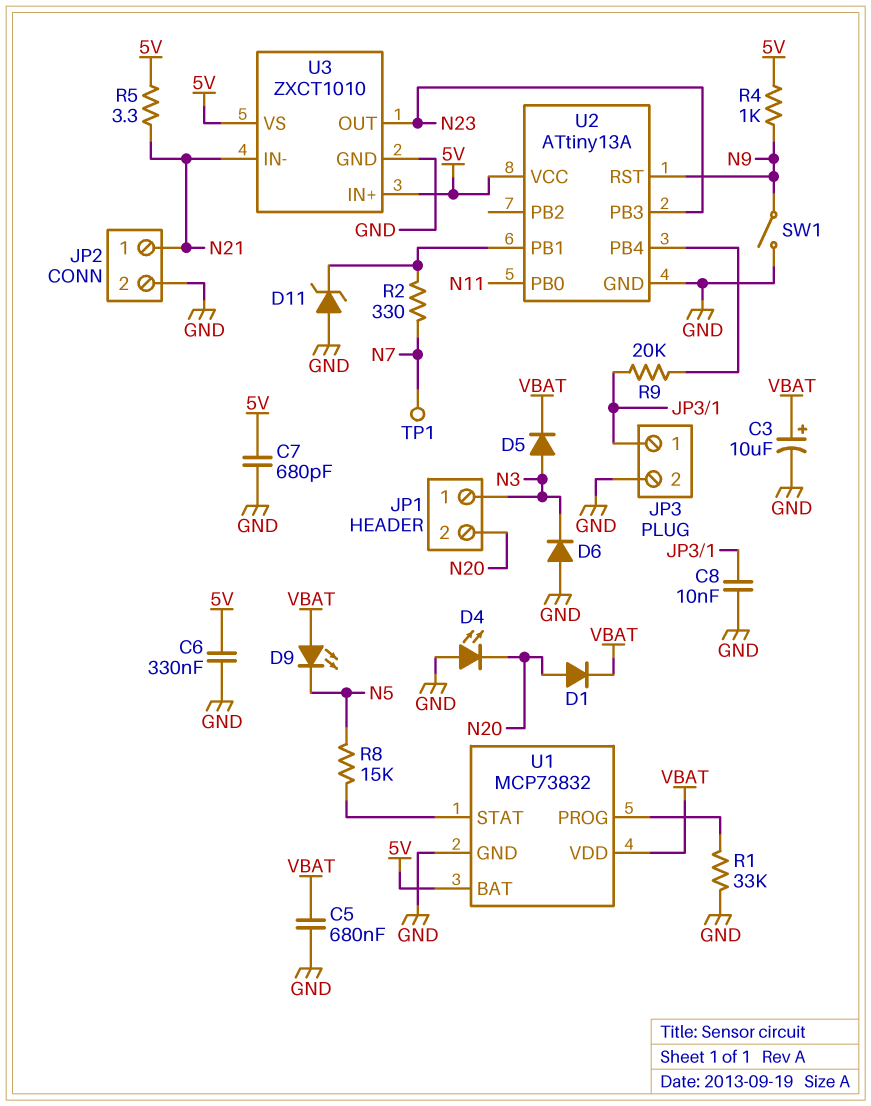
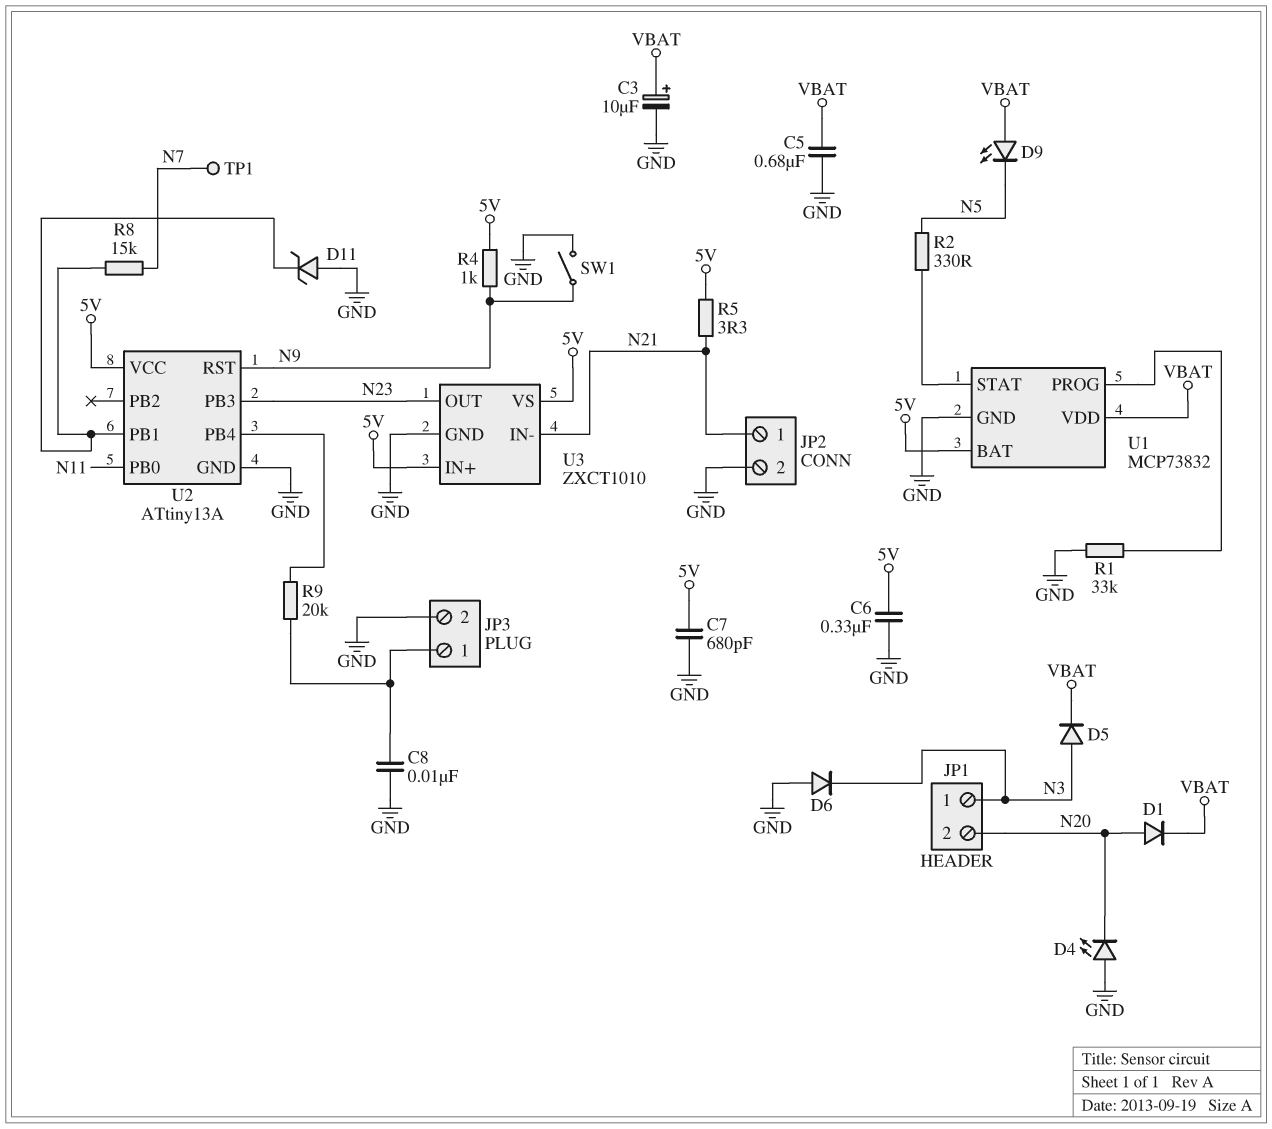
R2: 330 (N7, U2/PB1) -> 330 (N5, U1/STAT)
R8: 15k (N5, U1/STAT) -> 15k (N7, U2/PB1)

